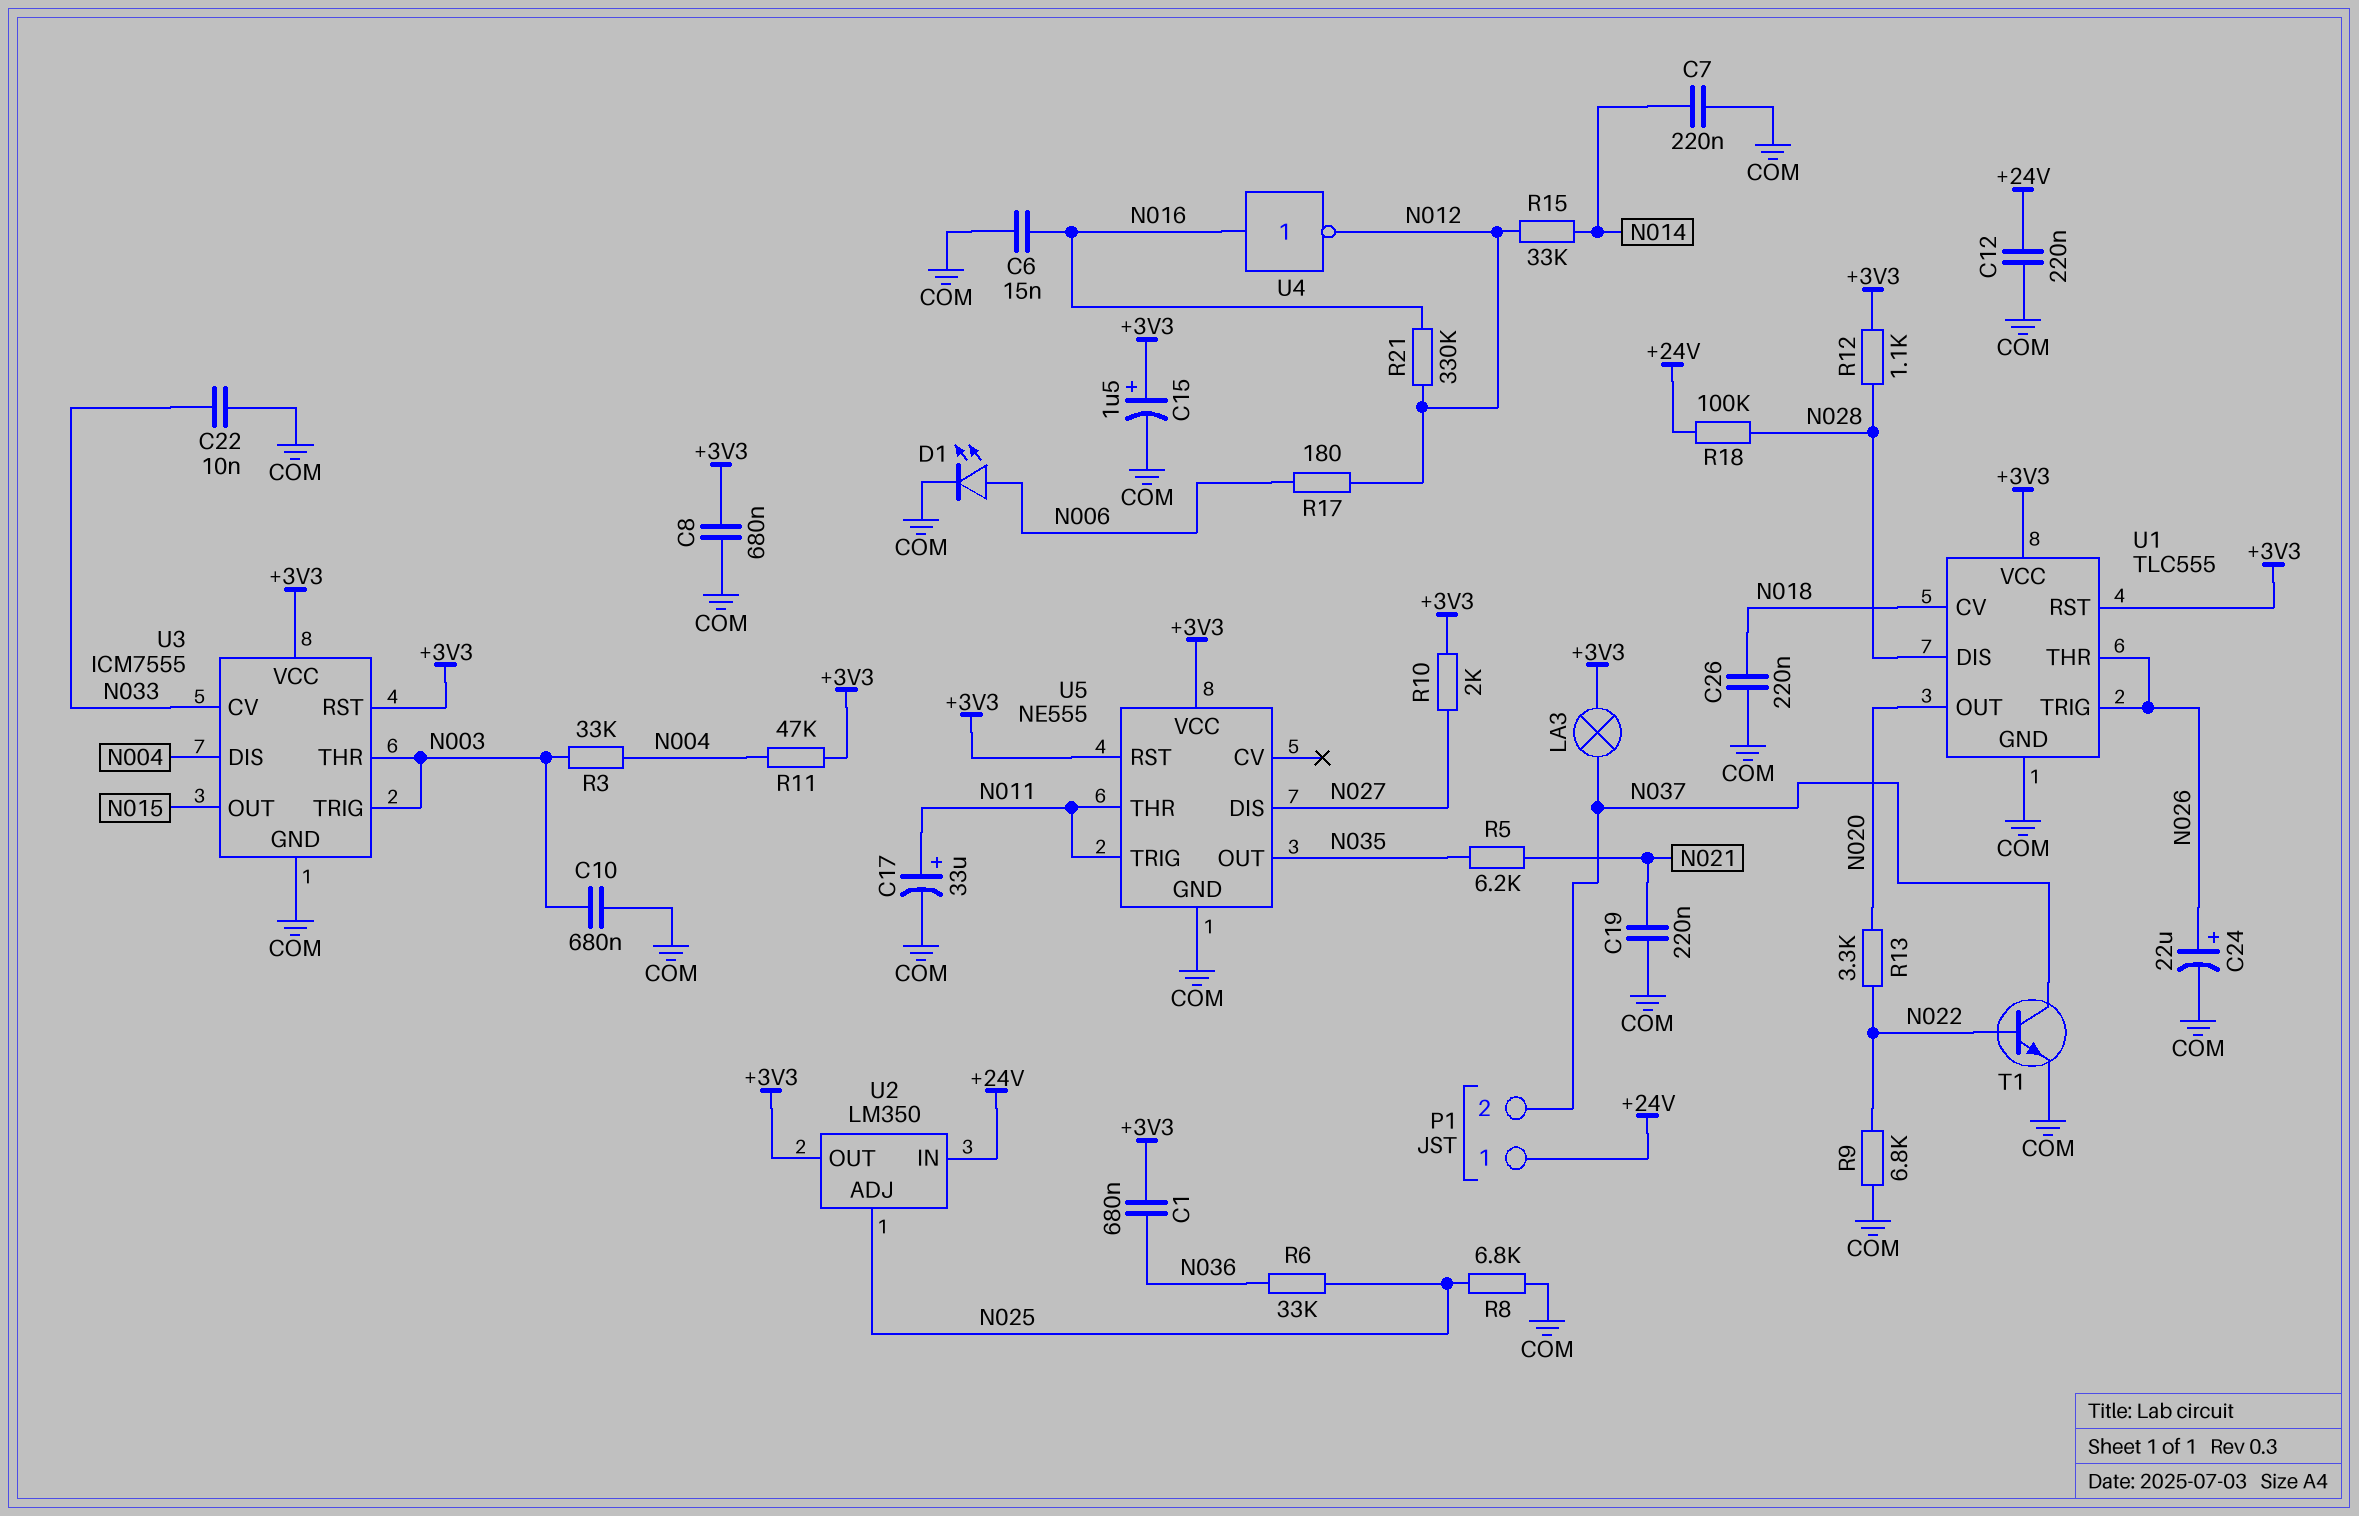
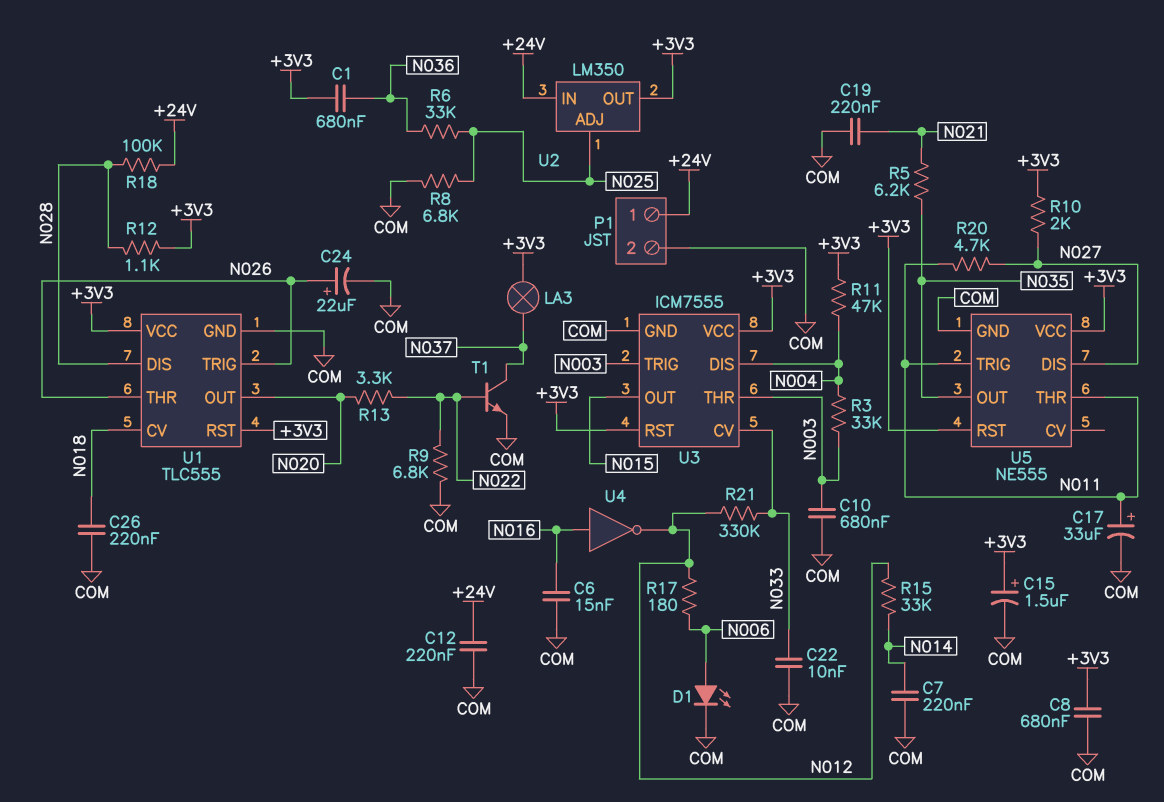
P1 pin 2: N037 -> COM
R20: none -> 4.7k (N011, N027)
R21: 330k (N012, N016) -> 330k (N012, N033)

